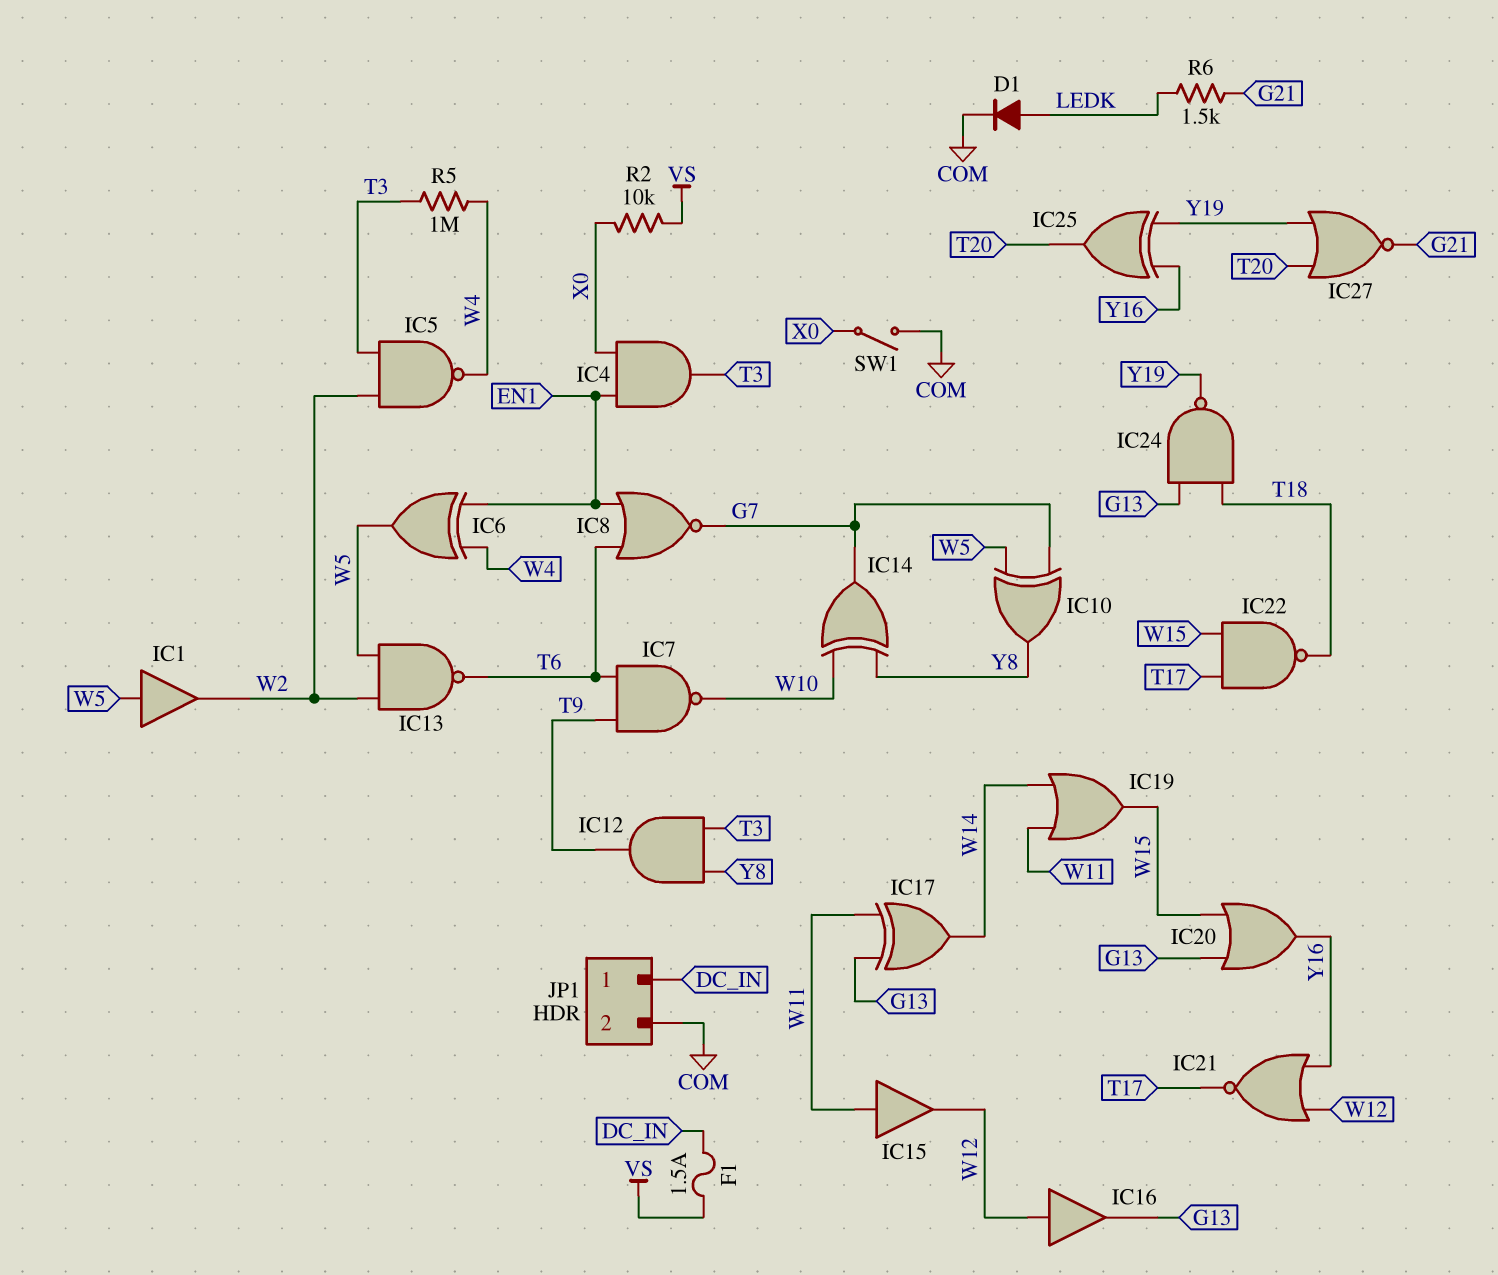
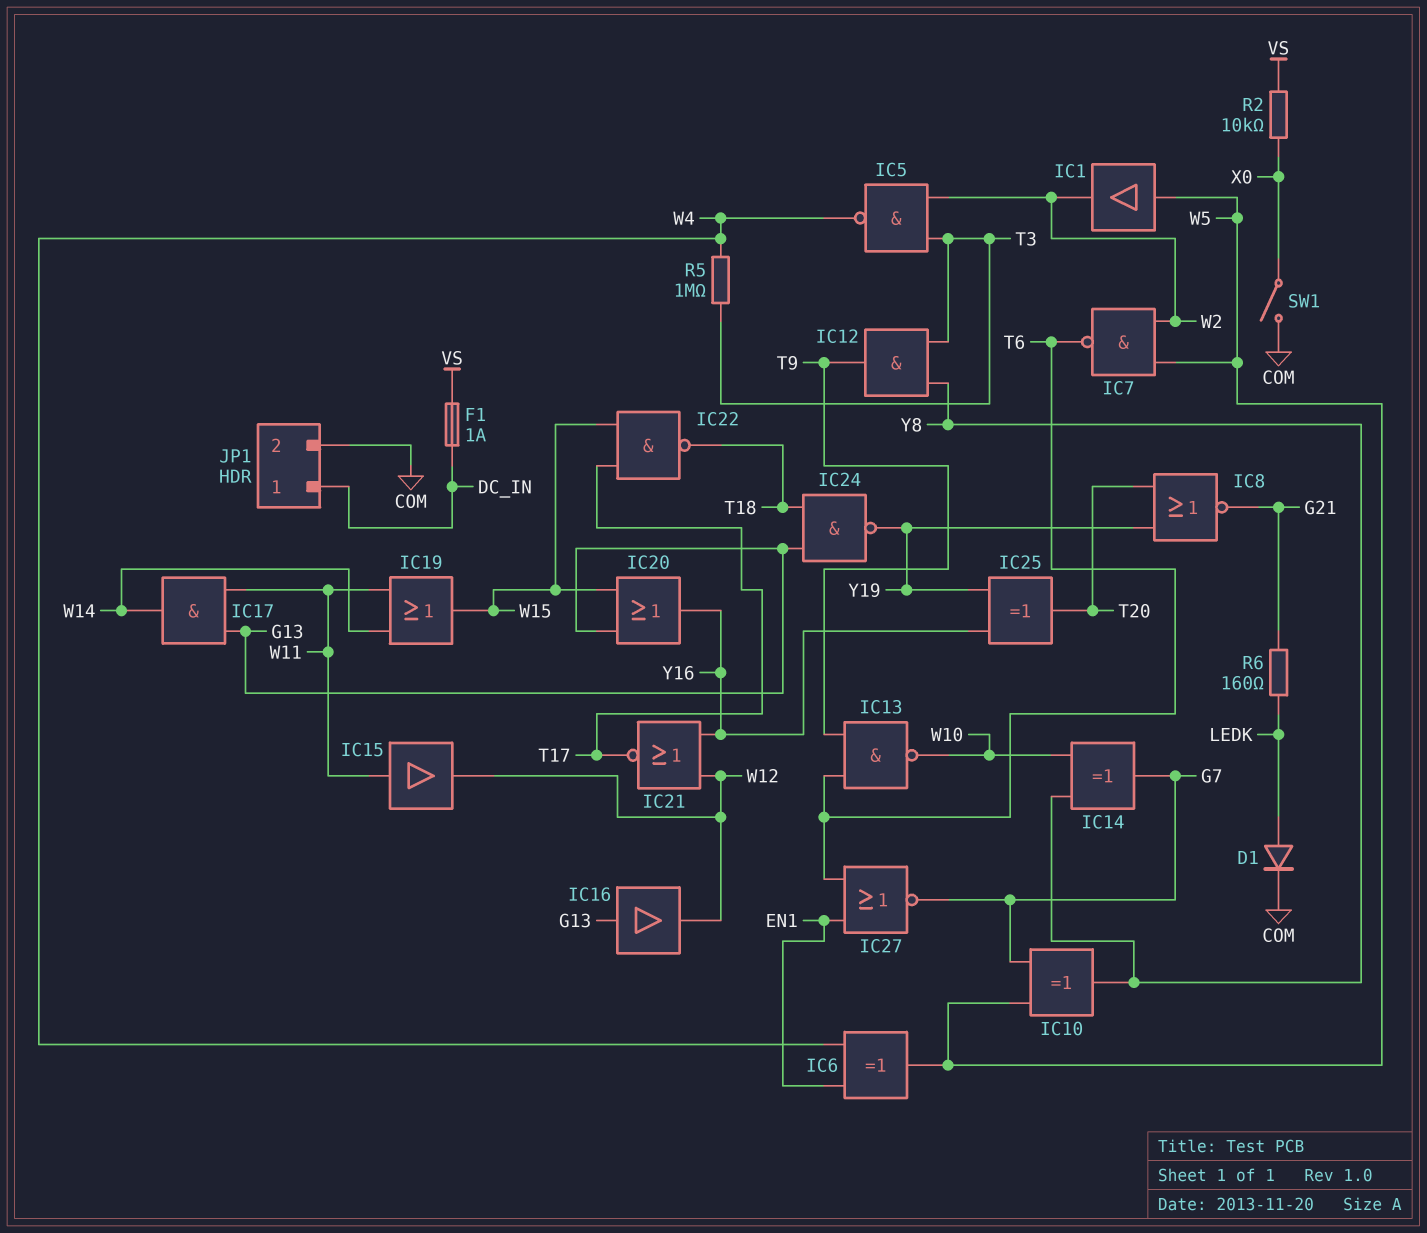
F1: 1.5A (DC_IN, VS) -> 1A (DC_IN, VS)
IC4: AND (in EN1, in X0, out T3) -> none
IC7: NAND (in T6, in T9, out W10) -> NAND (in W2, in W5, out T6)
IC8: NOR (in EN1, in T6, out G7) -> NOR (in T20, in Y19, out G21)
IC13: NAND (in W2, in W5, out T6) -> NAND (in T6, in T9, out W10)
IC16: buffer (in W12, out G13) -> buffer (in G13, out W12)
IC17: XOR (in G13, in W11, out W14) -> AND (in G13, in W11, out W14)
IC27: NOR (in T20, in Y19, out G21) -> NOR (in EN1, in T6, out G7)
R6: 1.5k (G21, LEDK) -> 160 (G21, LEDK)

